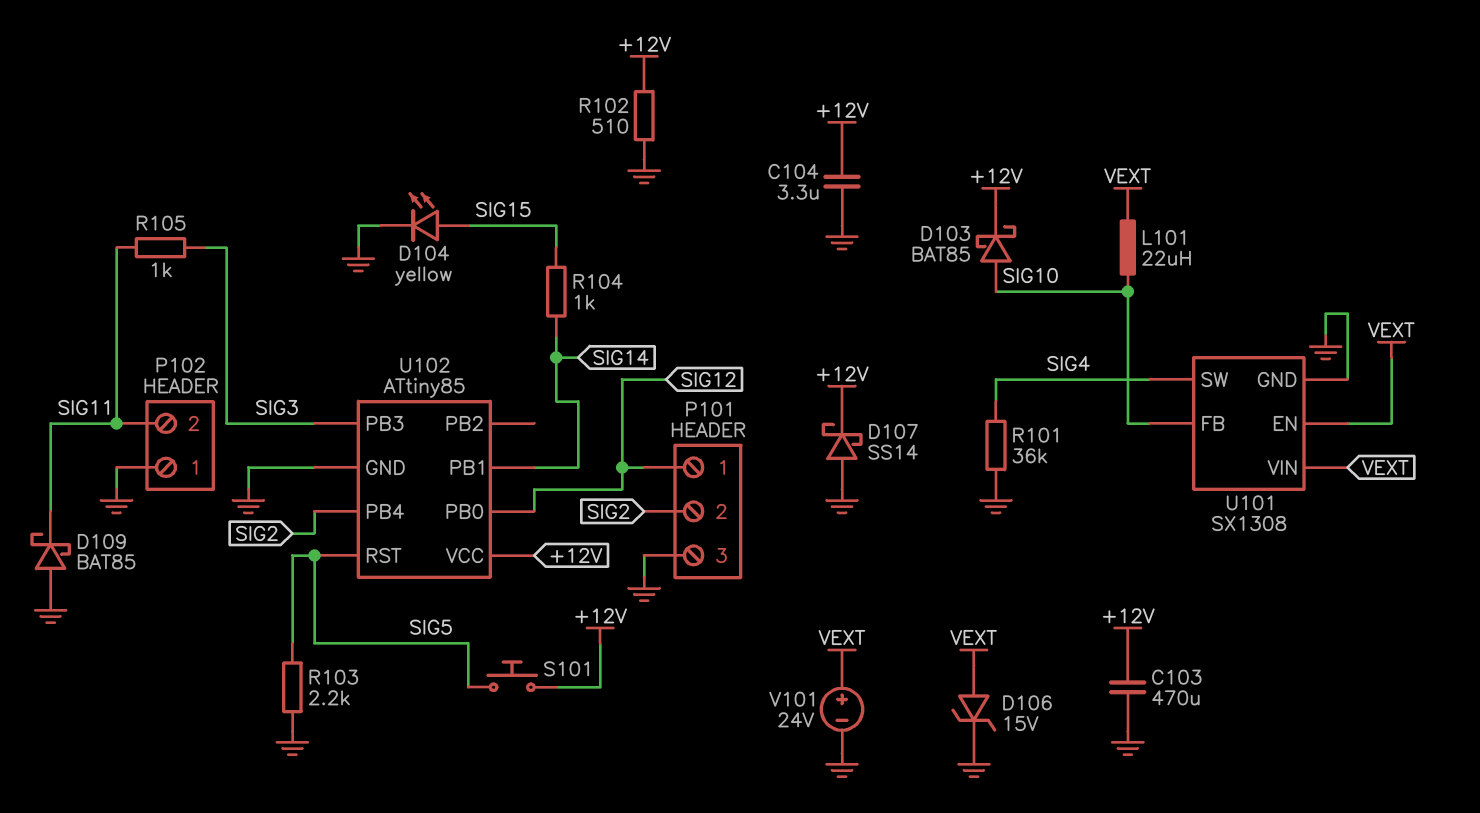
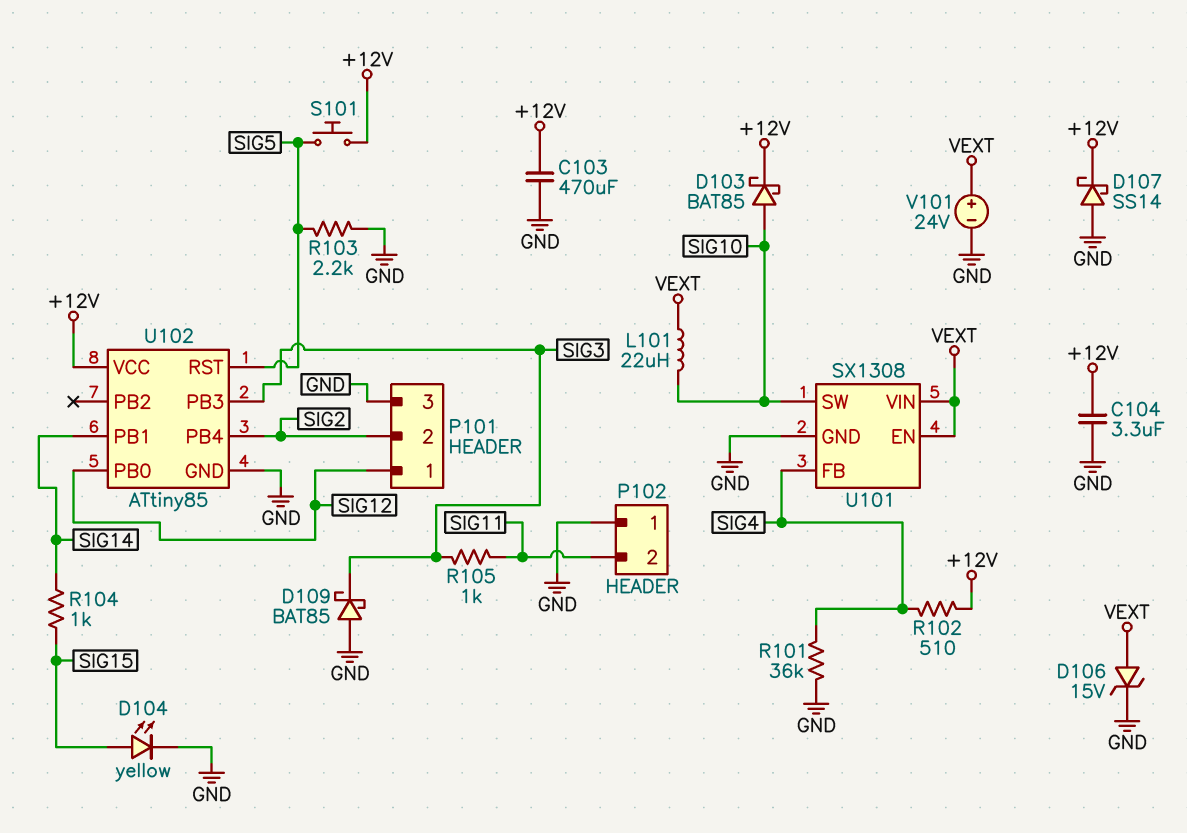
D109: schottky BAT85 (A GND, K SIG11) -> schottky BAT85 (A GND, K SIG3)
R102: 510 (+12V, GND) -> 510 (+12V, SIG4)
U101 pin FB: SIG10 -> SIG4
U101 pin SW: SIG4 -> SIG10

